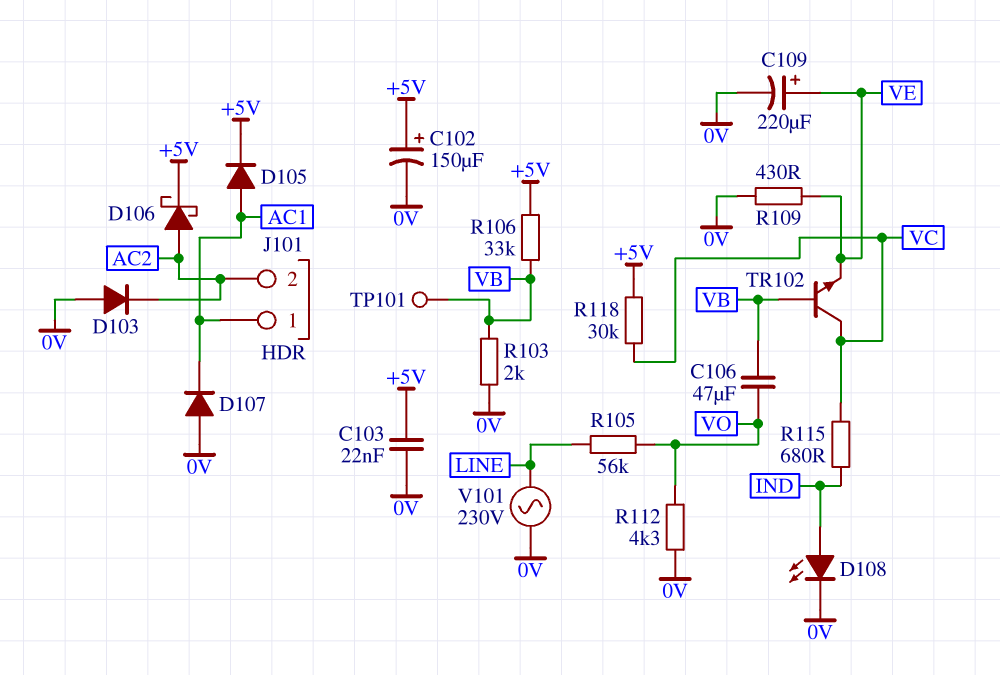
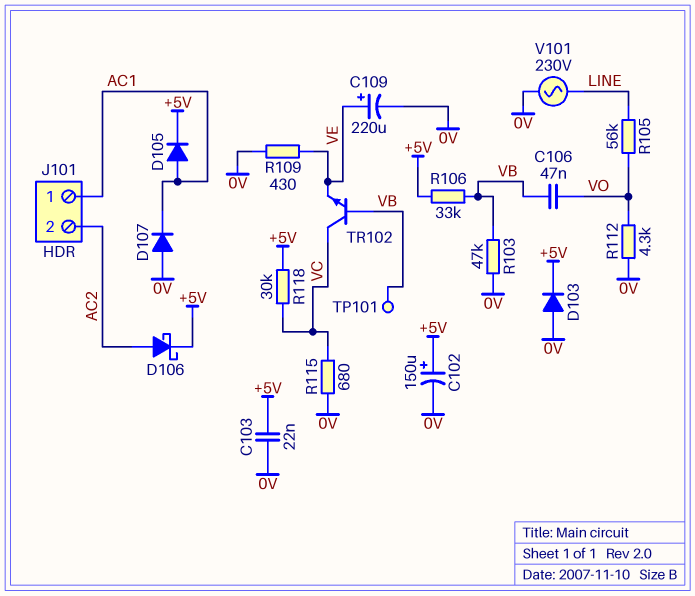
C106: 47uF (VB, VO) -> 47nF (VB, VO)
D103: diode (A 0V, K AC2) -> diode (A 0V, K +5V)
D108: LED (A IND, K 0V) -> none
R103: 2k (0V, VB) -> 47k (0V, VB)
R115: 680 (IND, VC) -> 680 (0V, VC)

